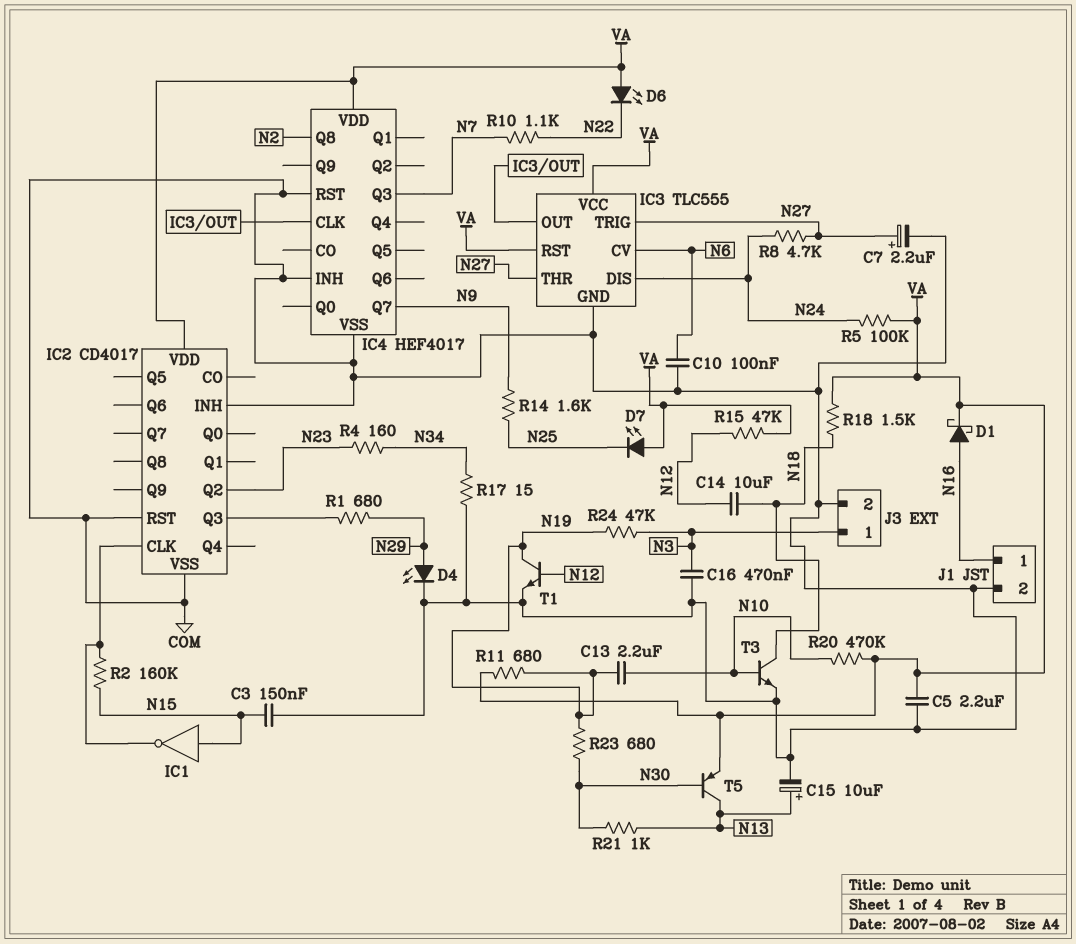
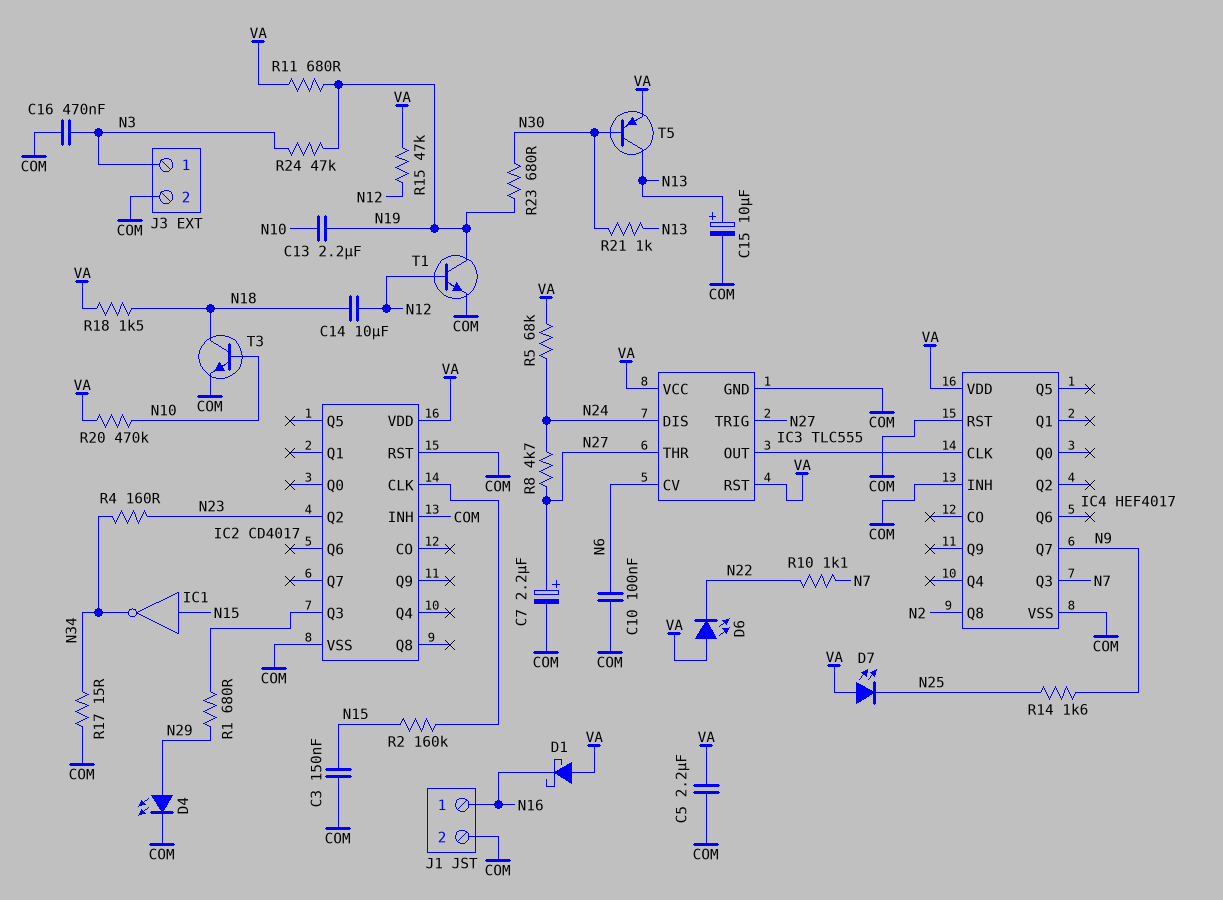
D1: schottky (A N16, K VA) -> schottky (A VA, K N16)
IC1: NOT (in N15, out IC2/CLK) -> NOT (in N15, out N34)
R5: 100k (N24, VA) -> 68k (N24, VA)

